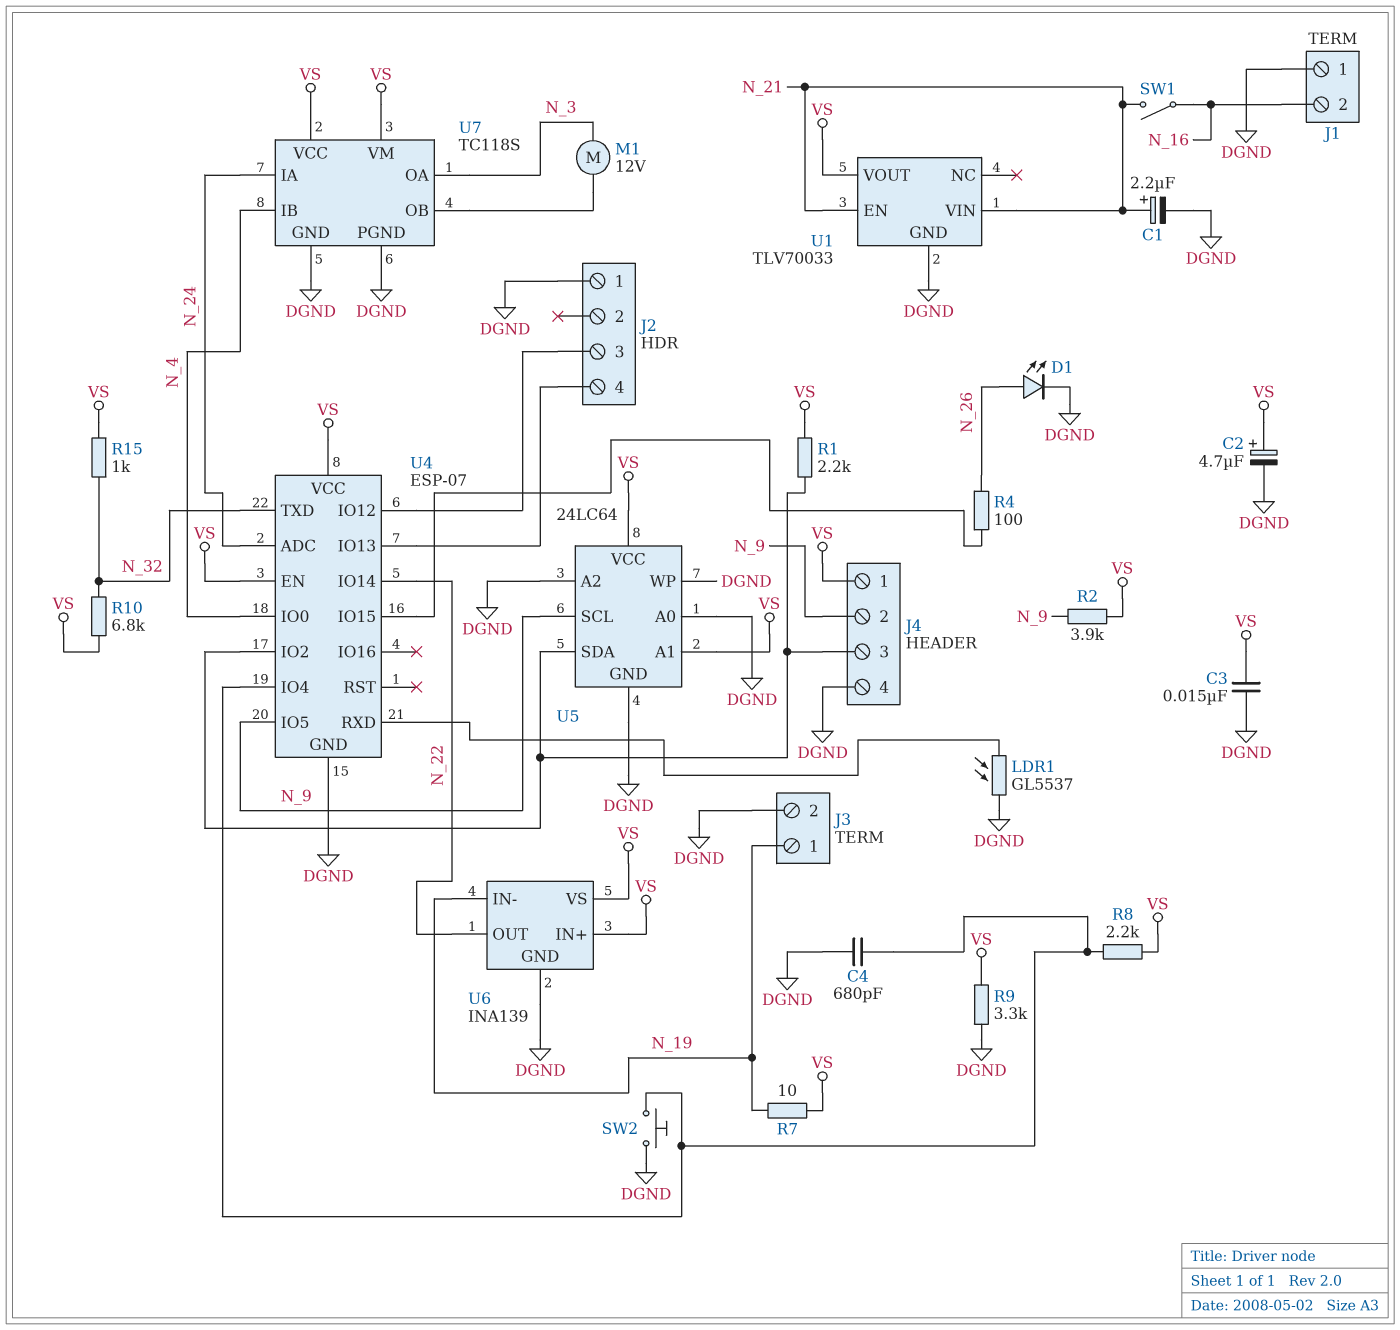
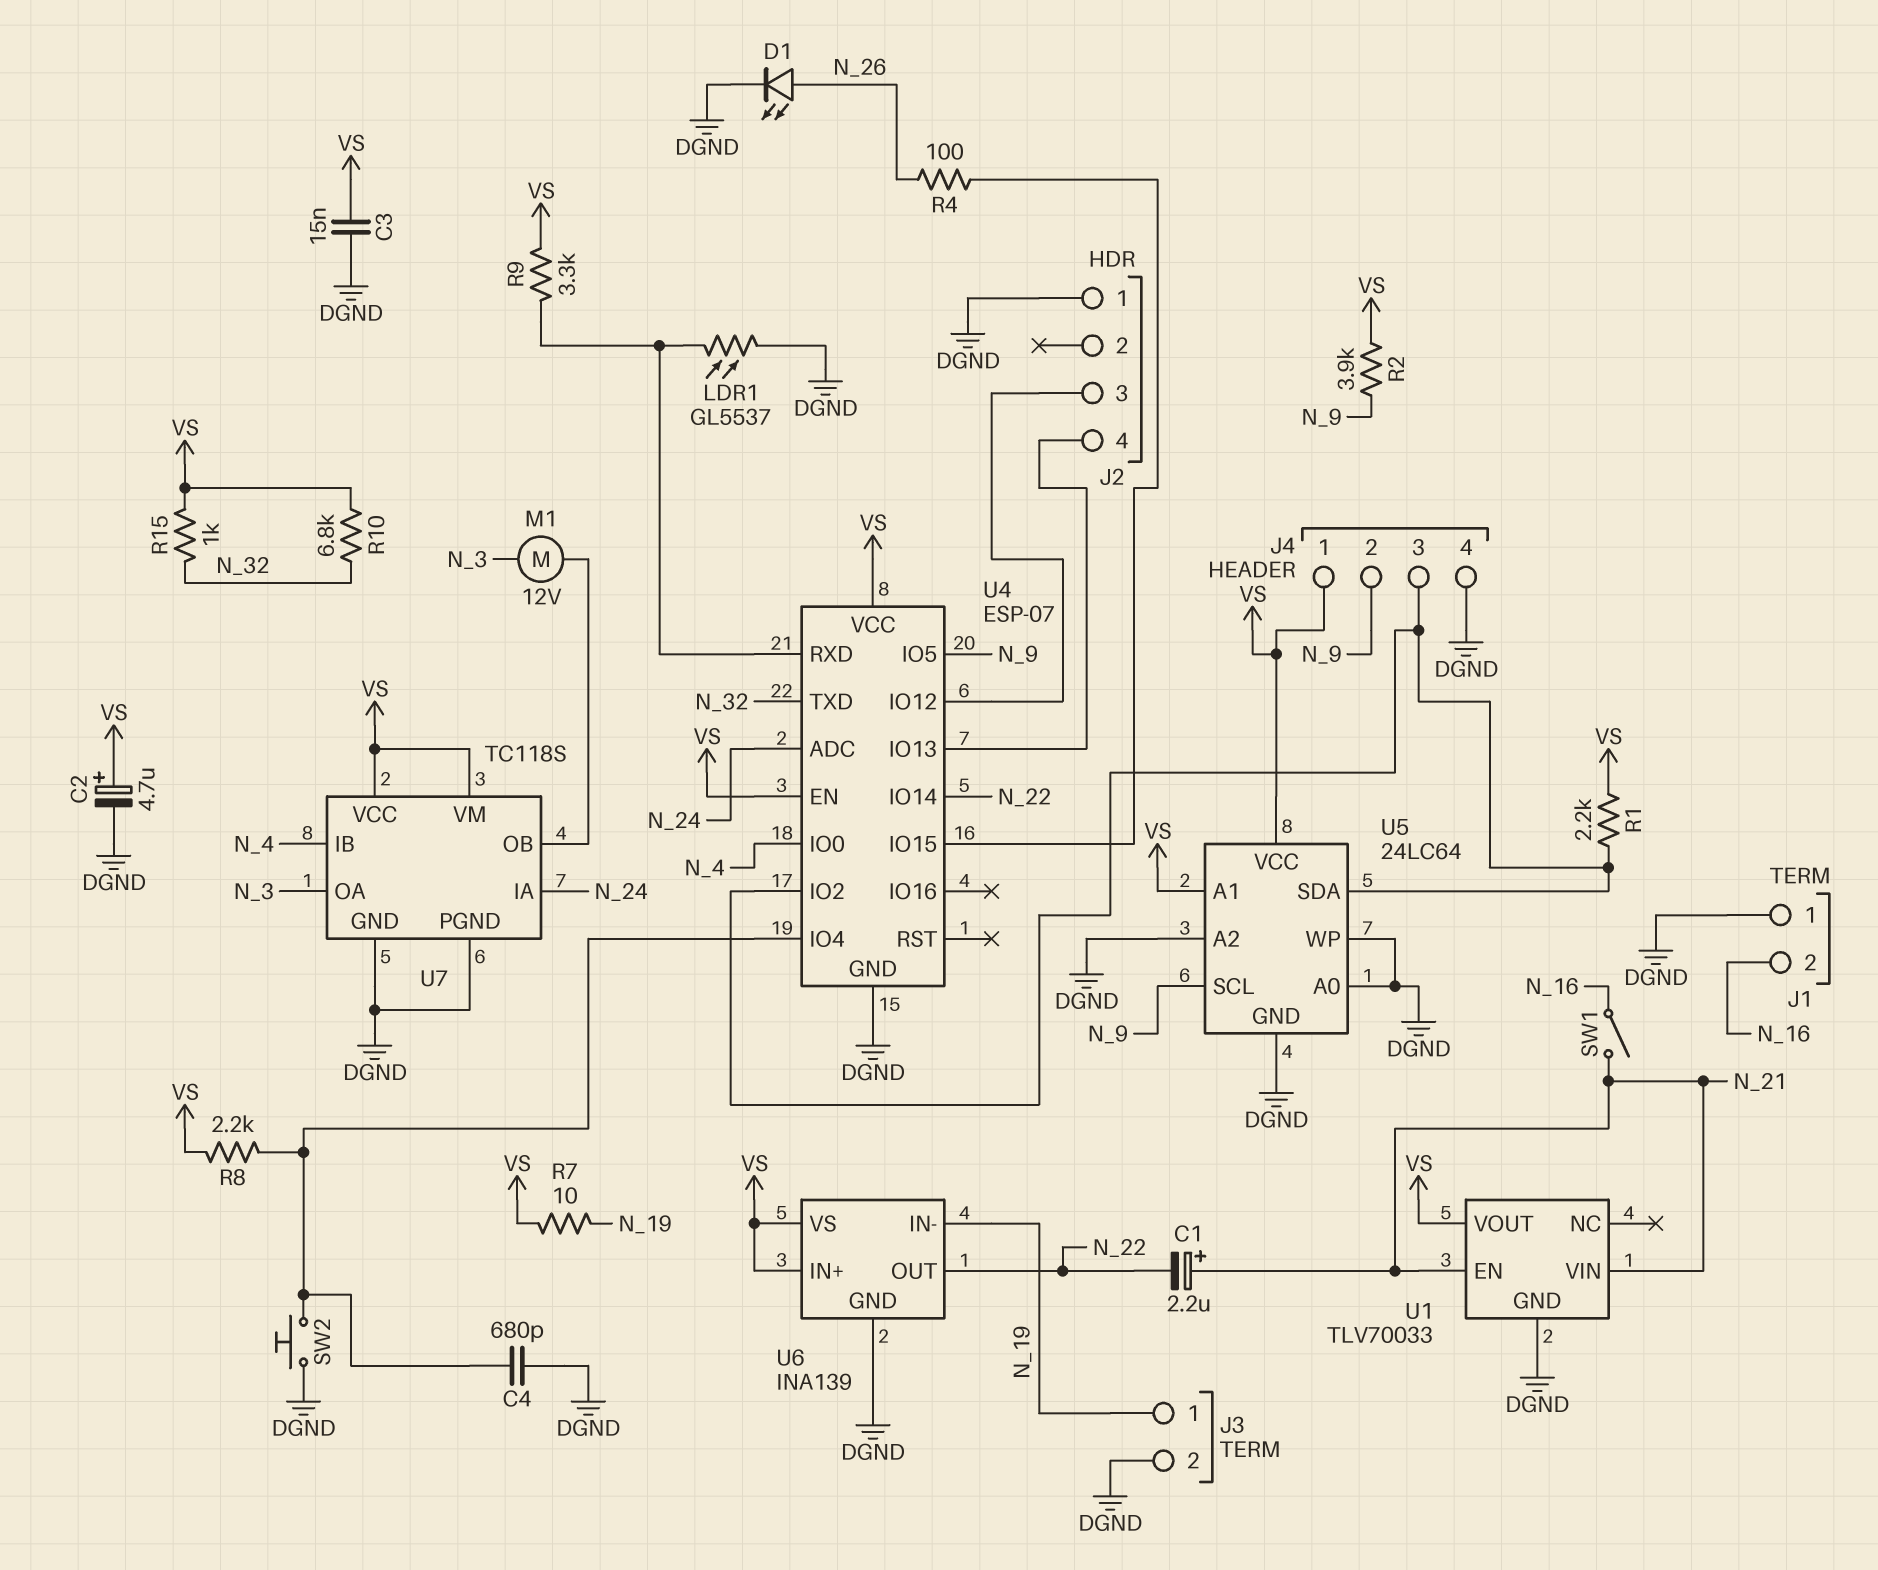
C1: 2.2uF (plus N_21, minus DGND) -> 2.2uF (plus N_21, minus N_22)
R9: 3.3k (DGND, VS) -> 3.3k (U4/RXD, VS)

